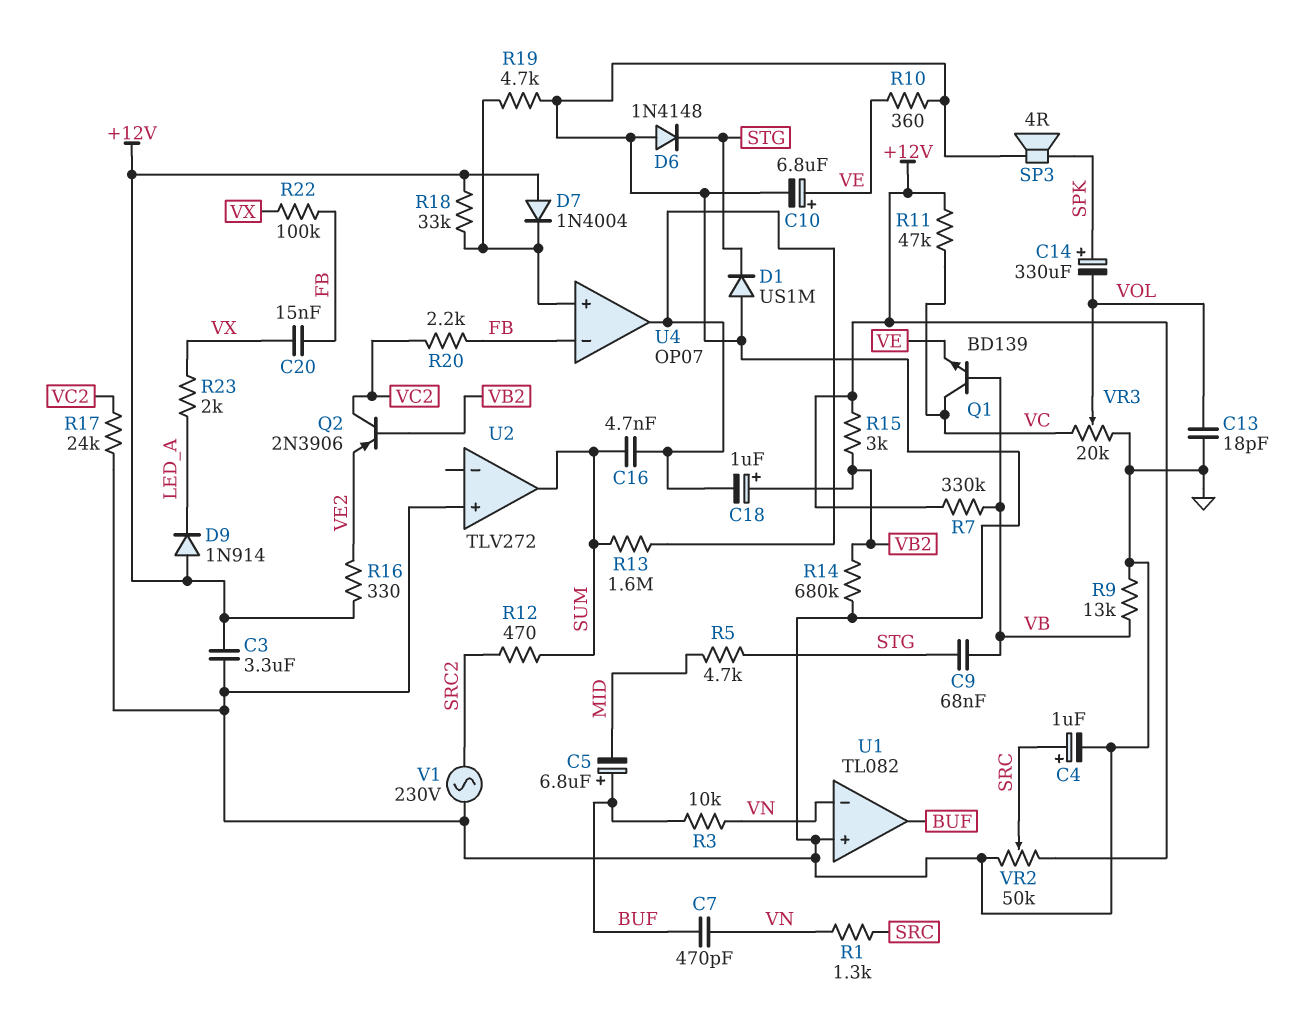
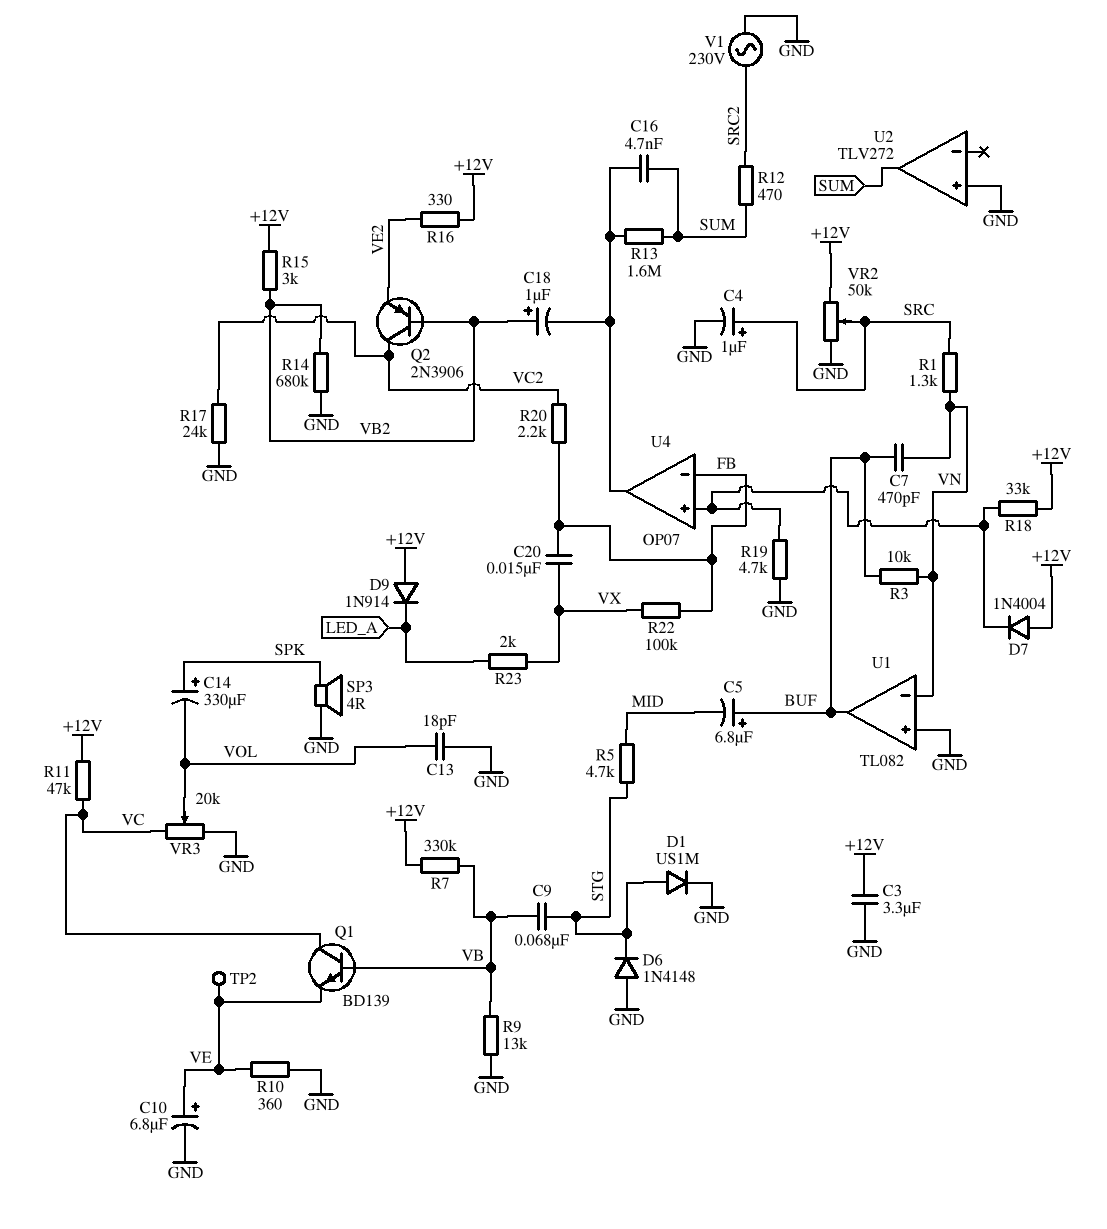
D1: diode US1M (A GND, K STG) -> diode US1M (A STG, K GND)
TP2: none -> test point (VE)

